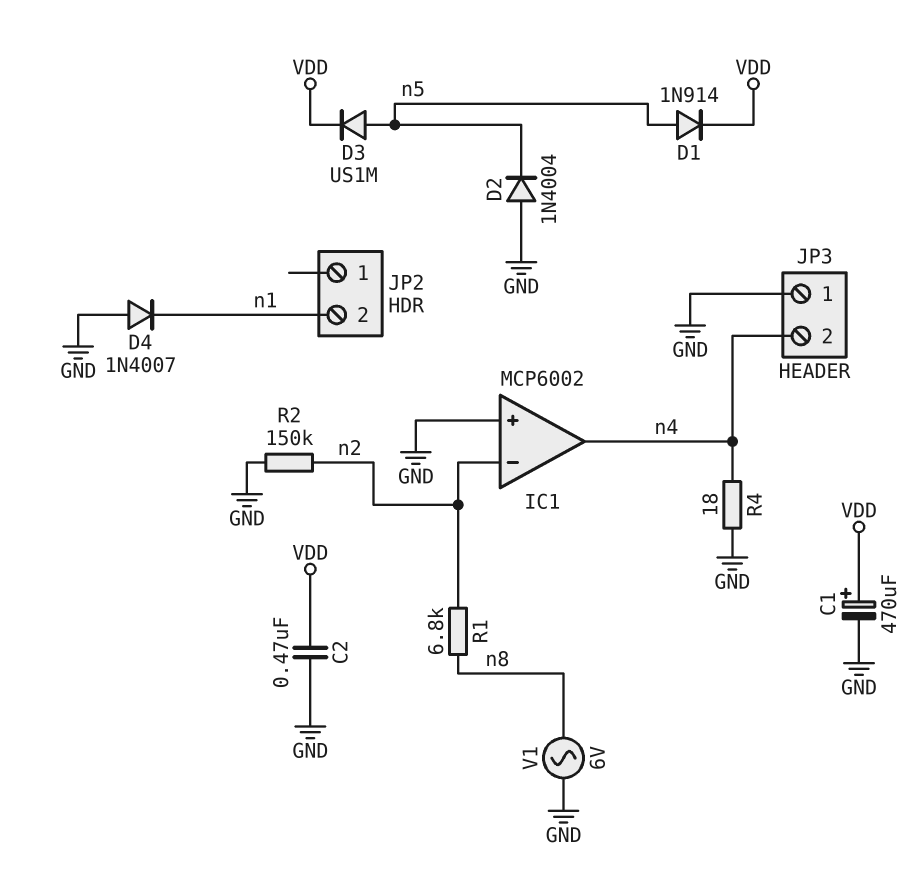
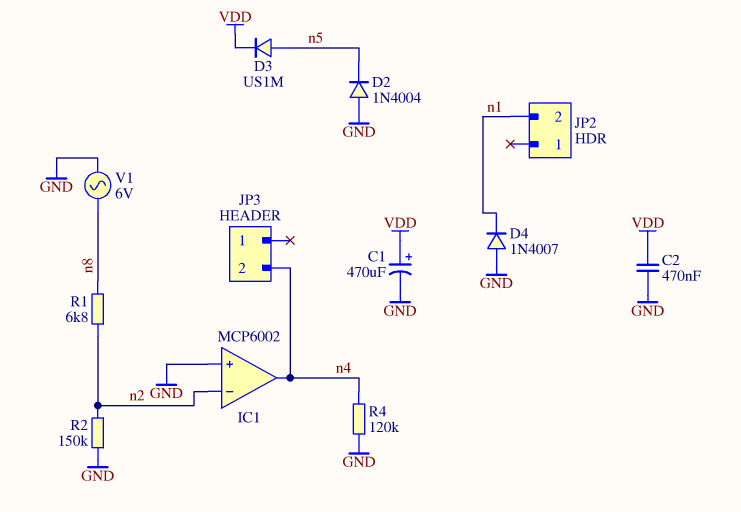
D1: diode 1N914 (A n5, K VDD) -> none
JP3 pin 1: GND -> none
R4: 18 (GND, n4) -> 120k (GND, n4)

